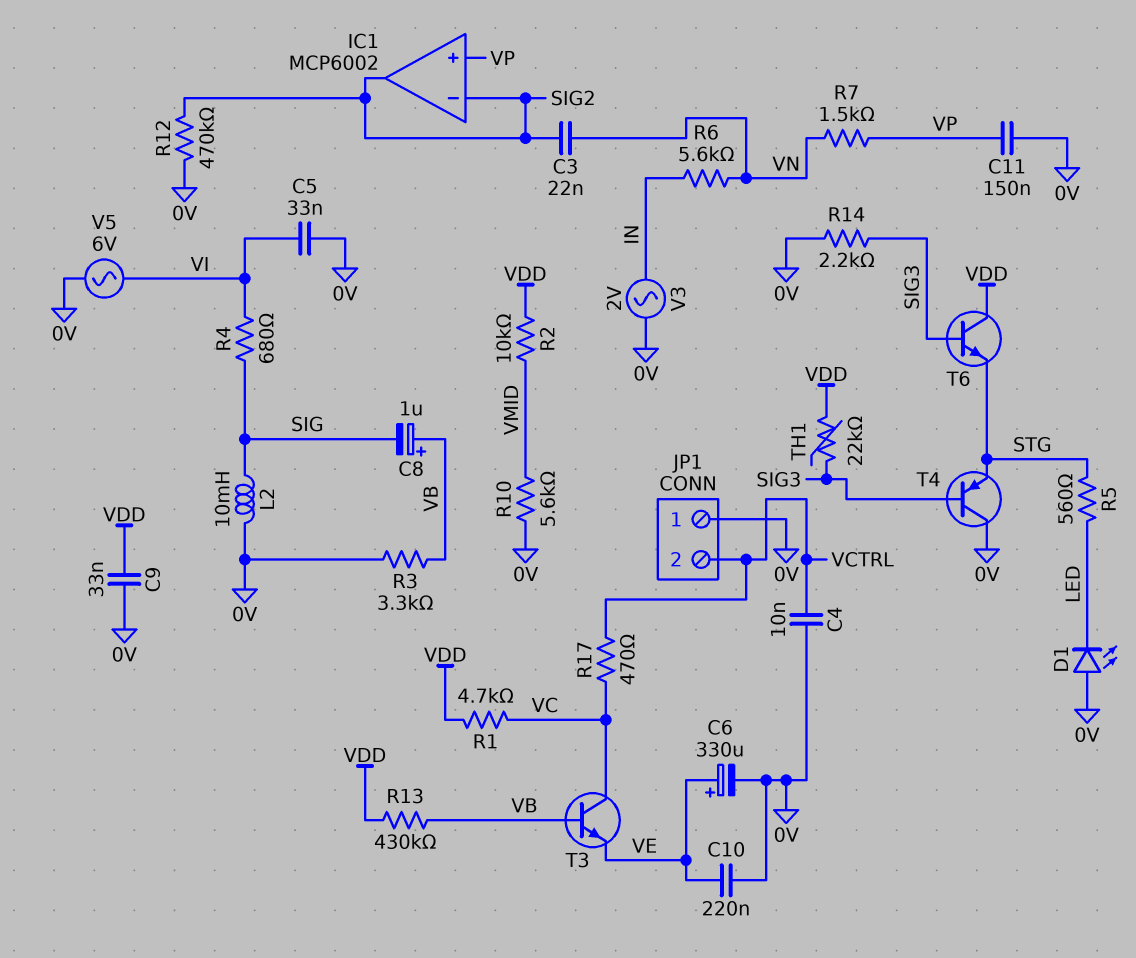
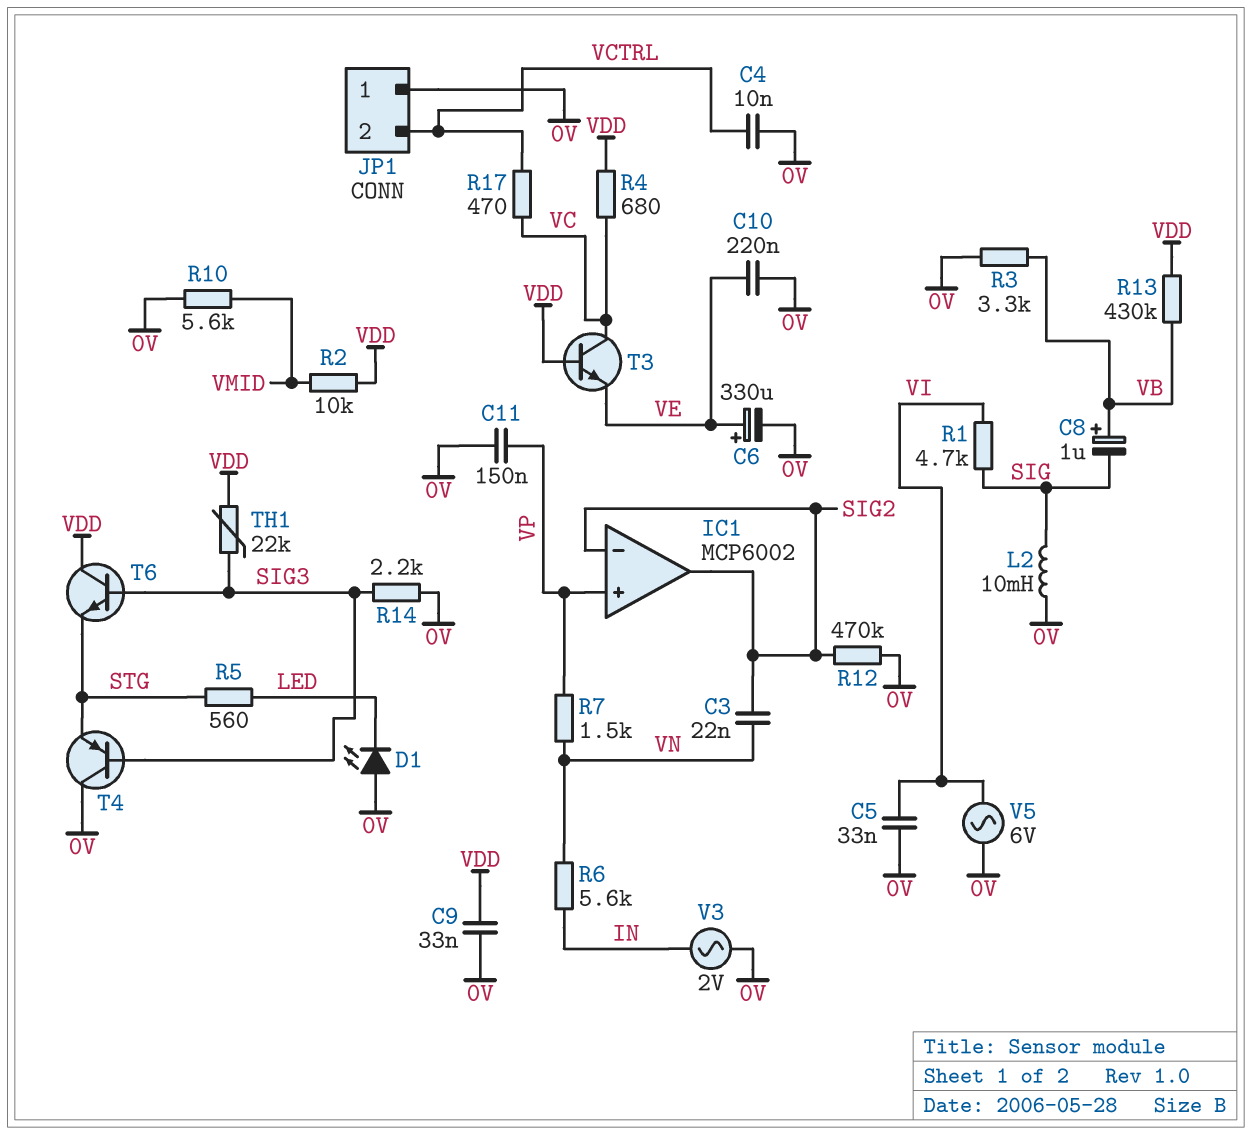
R1: 4.7k (VC, VDD) -> 4.7k (SIG, VI)
R4: 680 (SIG, VI) -> 680 (VC, VDD)
T3: NPN (B VB, C VC, E VE) -> NPN (B VDD, C VC, E VE)

